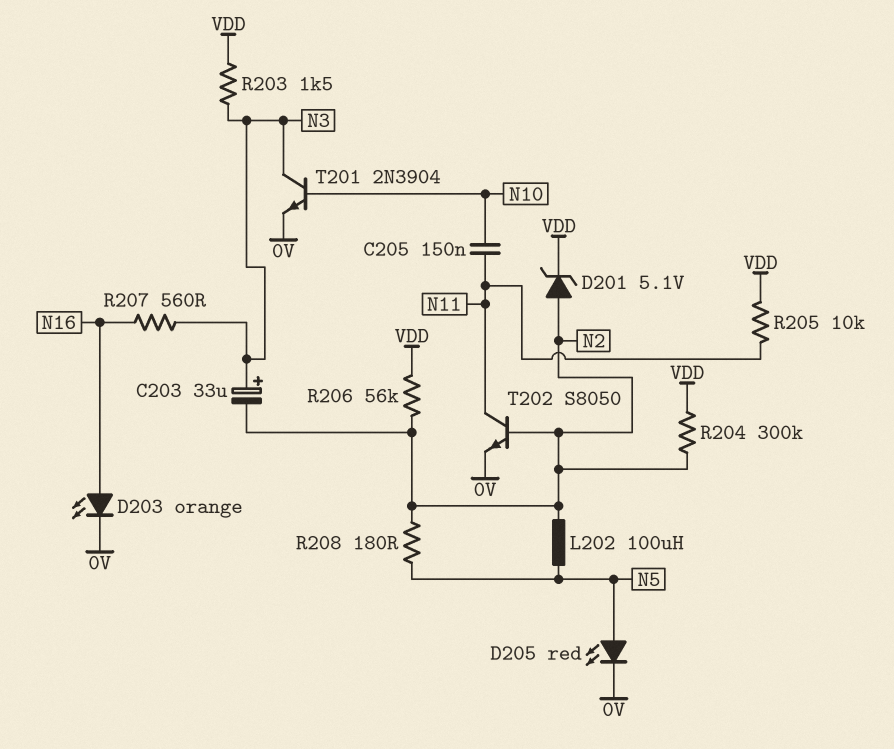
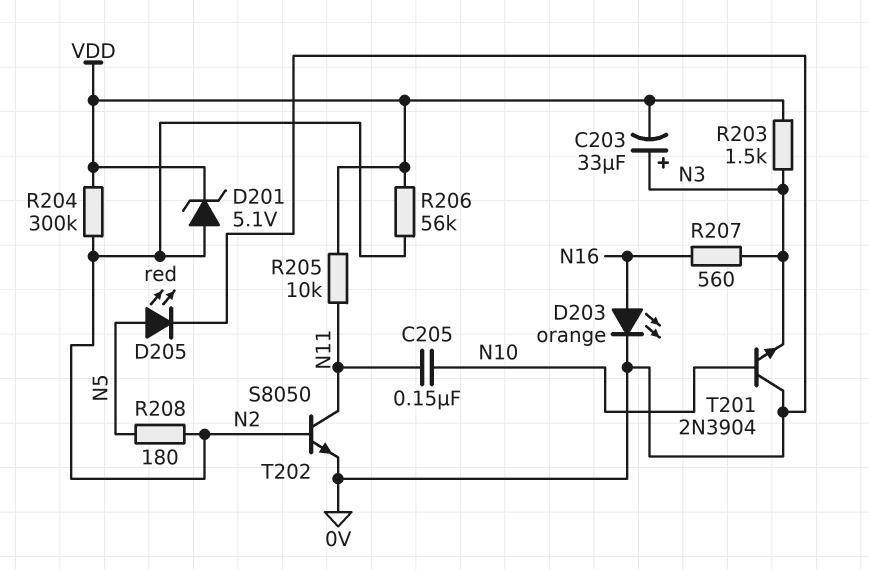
C203: 33uF (plus N3, minus N2) -> 33uF (plus N3, minus VDD)
L202: 100uH (N2, N5) -> none
T201: NPN 2N3904 (B N10, C N3, E 0V) -> NPN 2N3904 (B N10, C 0V, E N3)

